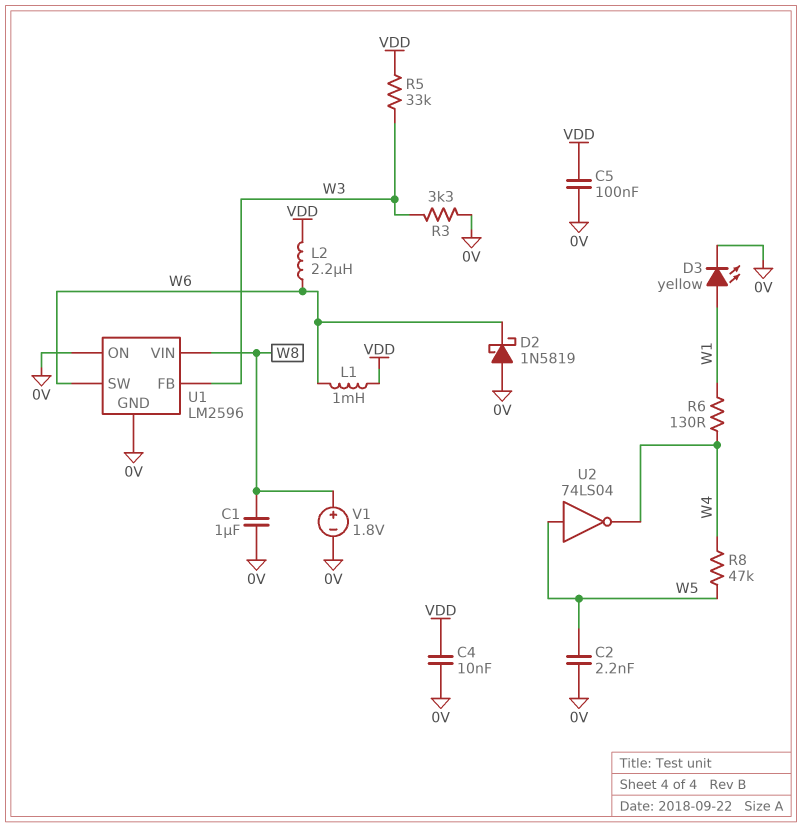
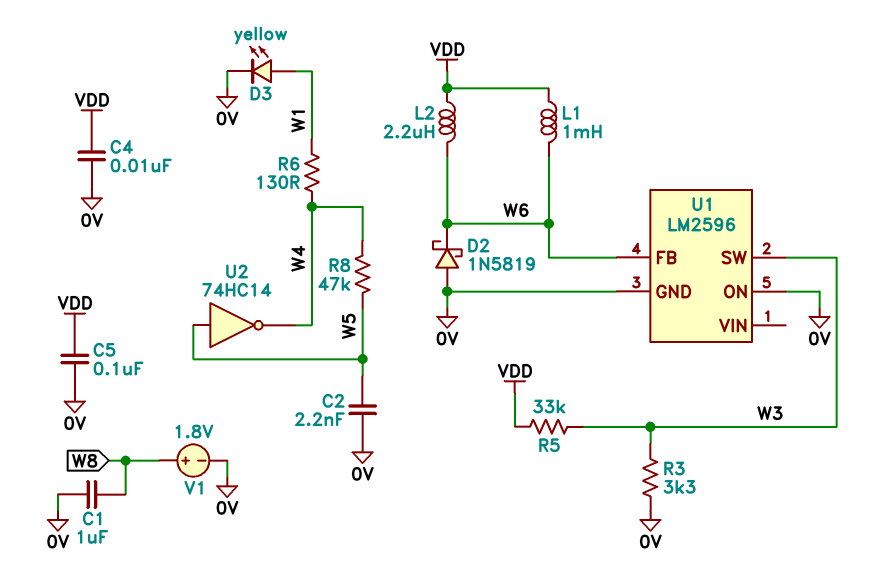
U1 pin FB: W3 -> W6
U1 pin SW: W6 -> W3
U1 pin VIN: W8 -> none
U2: NOT 74LS04 (in W5, out W4) -> NOT 74HC14 (in W5, out W4)

